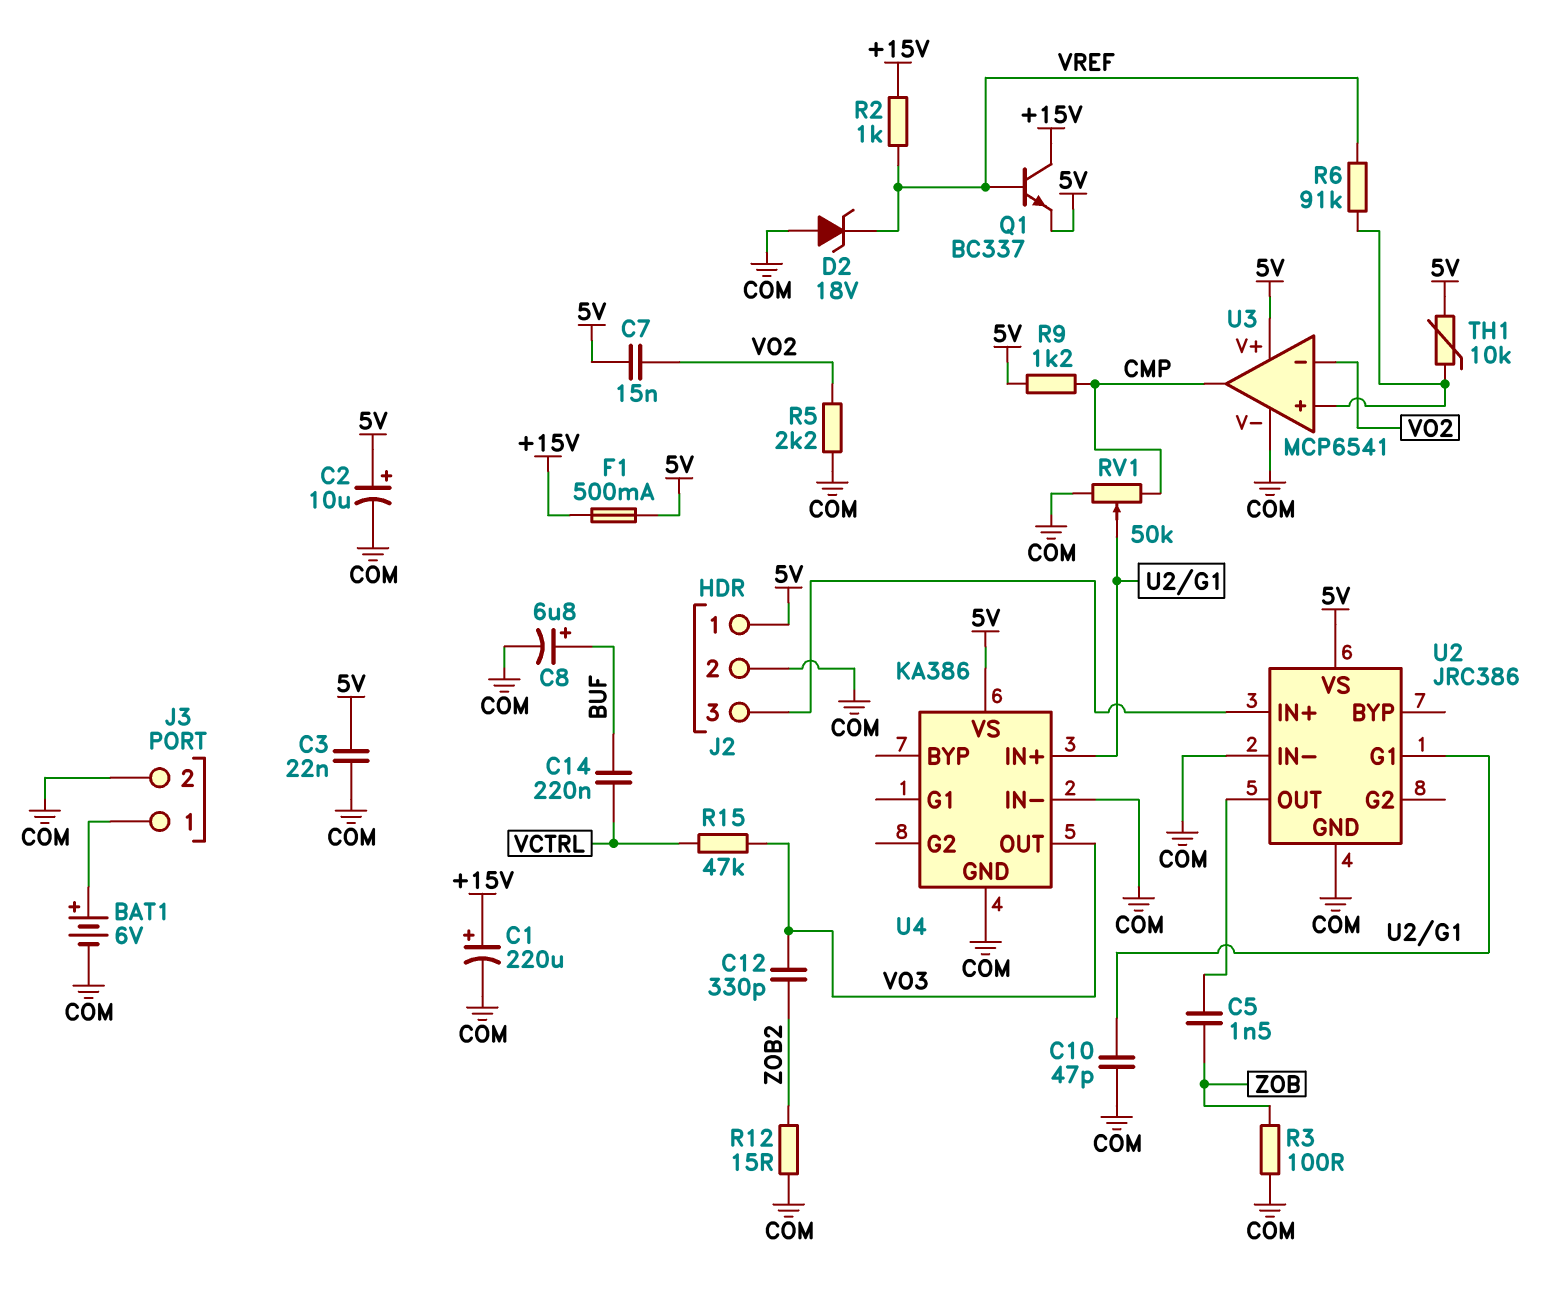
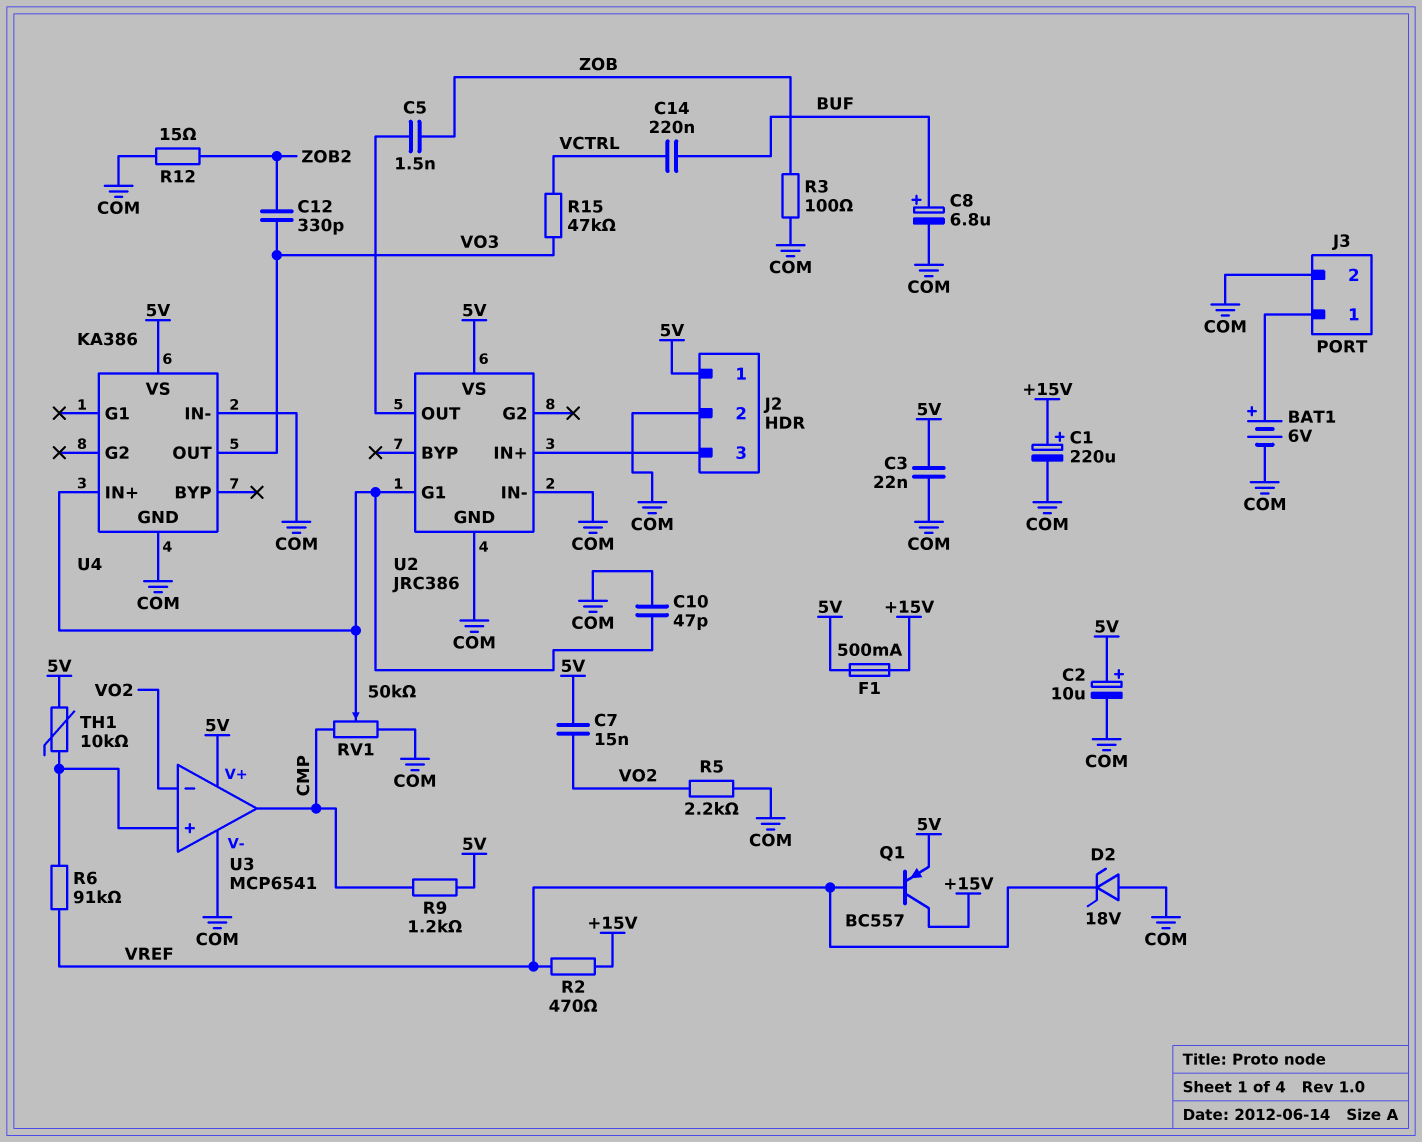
Q1: NPN BC337 (B VREF, C +15V, E 5V) -> PNP BC557 (B VREF, C +15V, E 5V)
R2: 1k (+15V, VREF) -> 470 (+15V, VREF)

